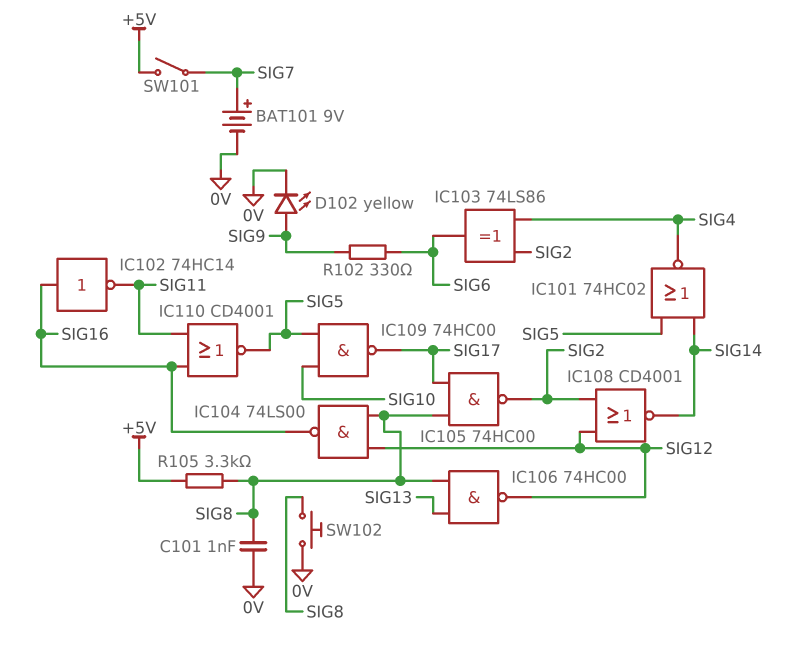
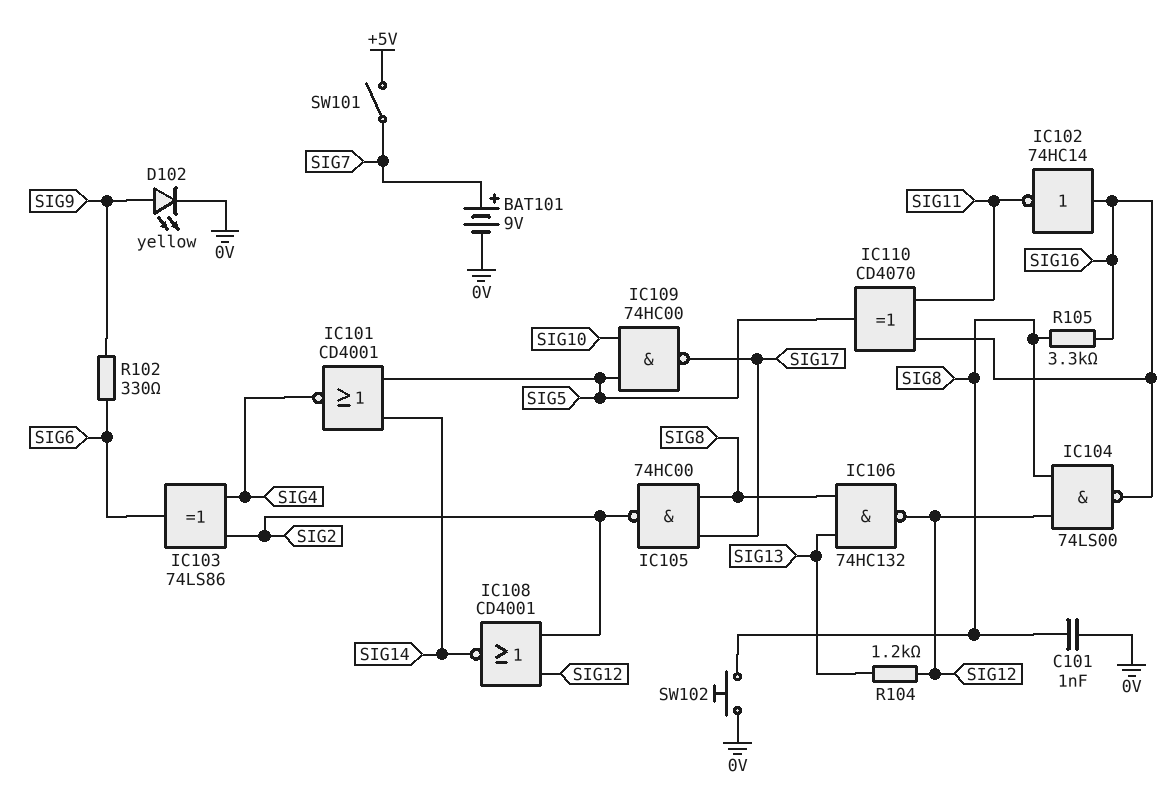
IC101: NOR 74HC02 (in SIG5, in SIG14, out SIG4) -> NOR CD4001 (in SIG5, in SIG14, out SIG4)
IC106: NAND 74HC00 (in SIG8, in SIG13, out SIG12) -> NAND 74HC132 (in SIG8, in SIG13, out SIG12)
IC110: NOR CD4001 (in SIG11, in SIG16, out SIG5) -> XOR CD4070 (in SIG11, in SIG16, out SIG5)
R104: none -> 1.2k (SIG12, SIG13)
R105: 3.3k (+5V, SIG8) -> 3.3k (SIG8, SIG16)

